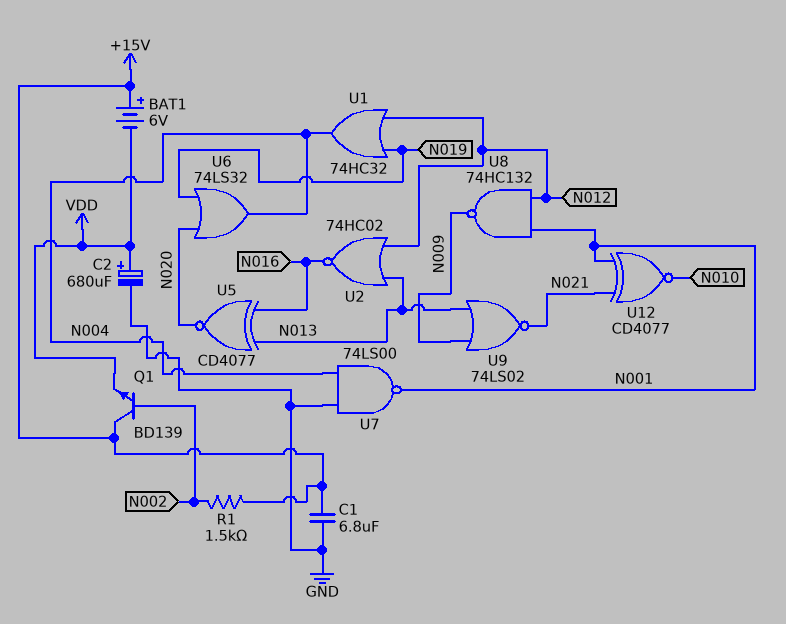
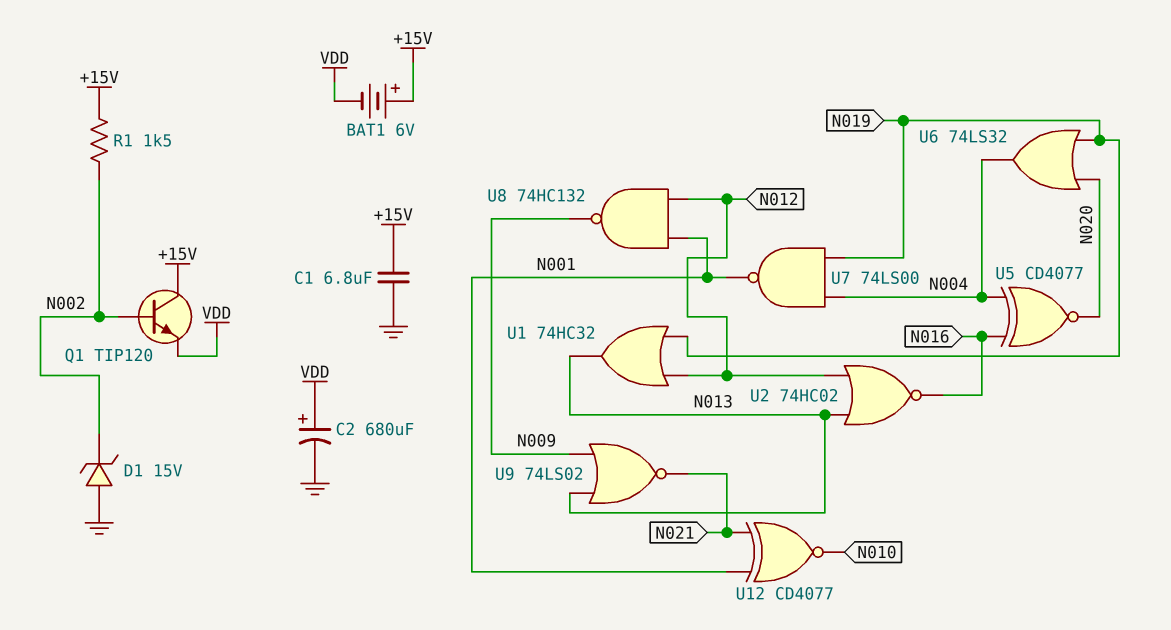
D1: none -> zener 15V (A GND, K N002)
Q1: NPN BD139 (B N002, C +15V, E VDD) -> NPN TIP120 (B N002, C +15V, E VDD)
U1: OR 74HC32 (in N012, in N019, out N004) -> OR 74HC32 (in N012, in N019, out N013)
U5: XNOR CD4077 (in N013, in N016, out N020) -> XNOR CD4077 (in N004, in N016, out N020)
U7: NAND 74LS00 (in GND, in N004, out N001) -> NAND 74LS00 (in N004, in N019, out N001)

